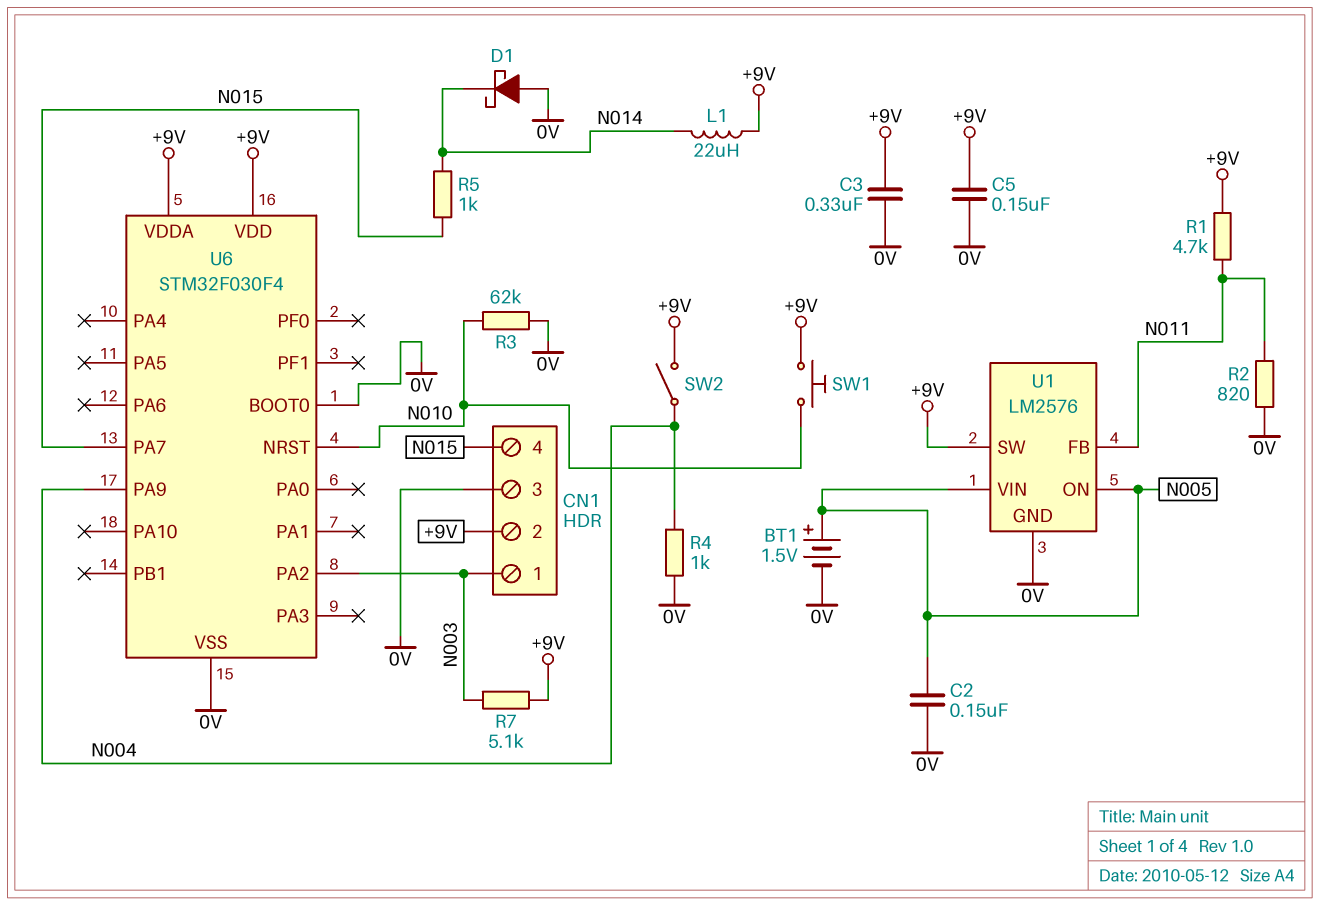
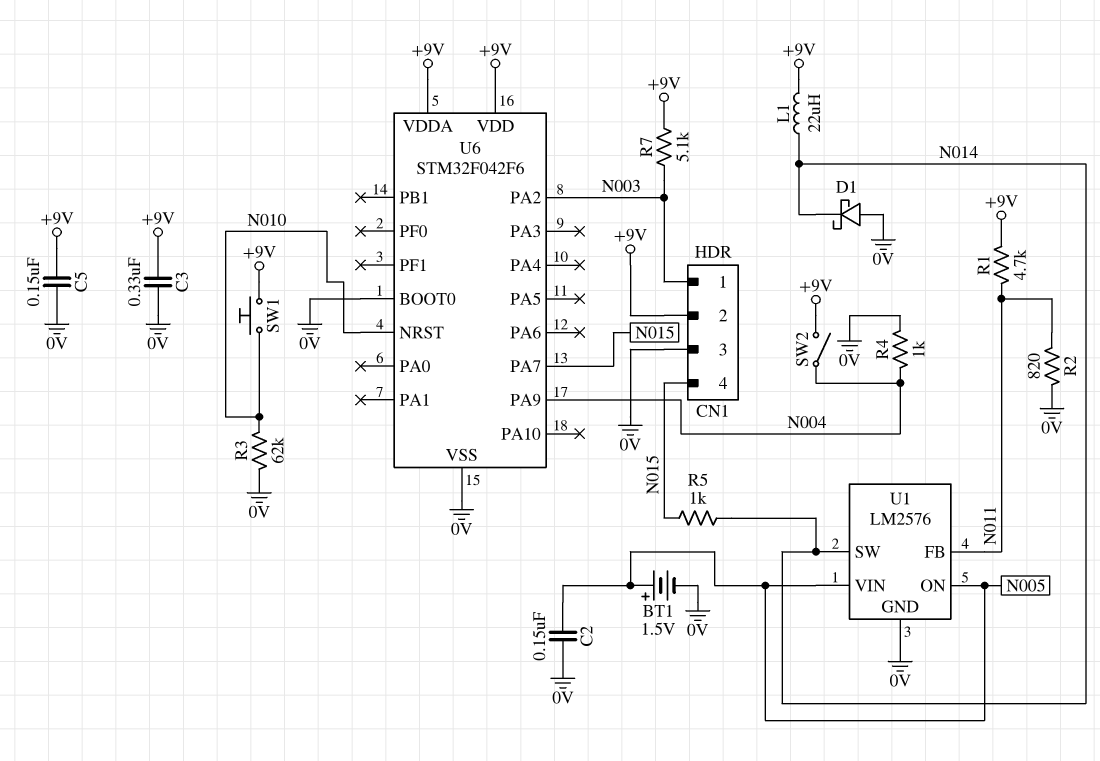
U1 pin SW: +9V -> N014
U6: STM32F030F4 -> STM32F042F6

